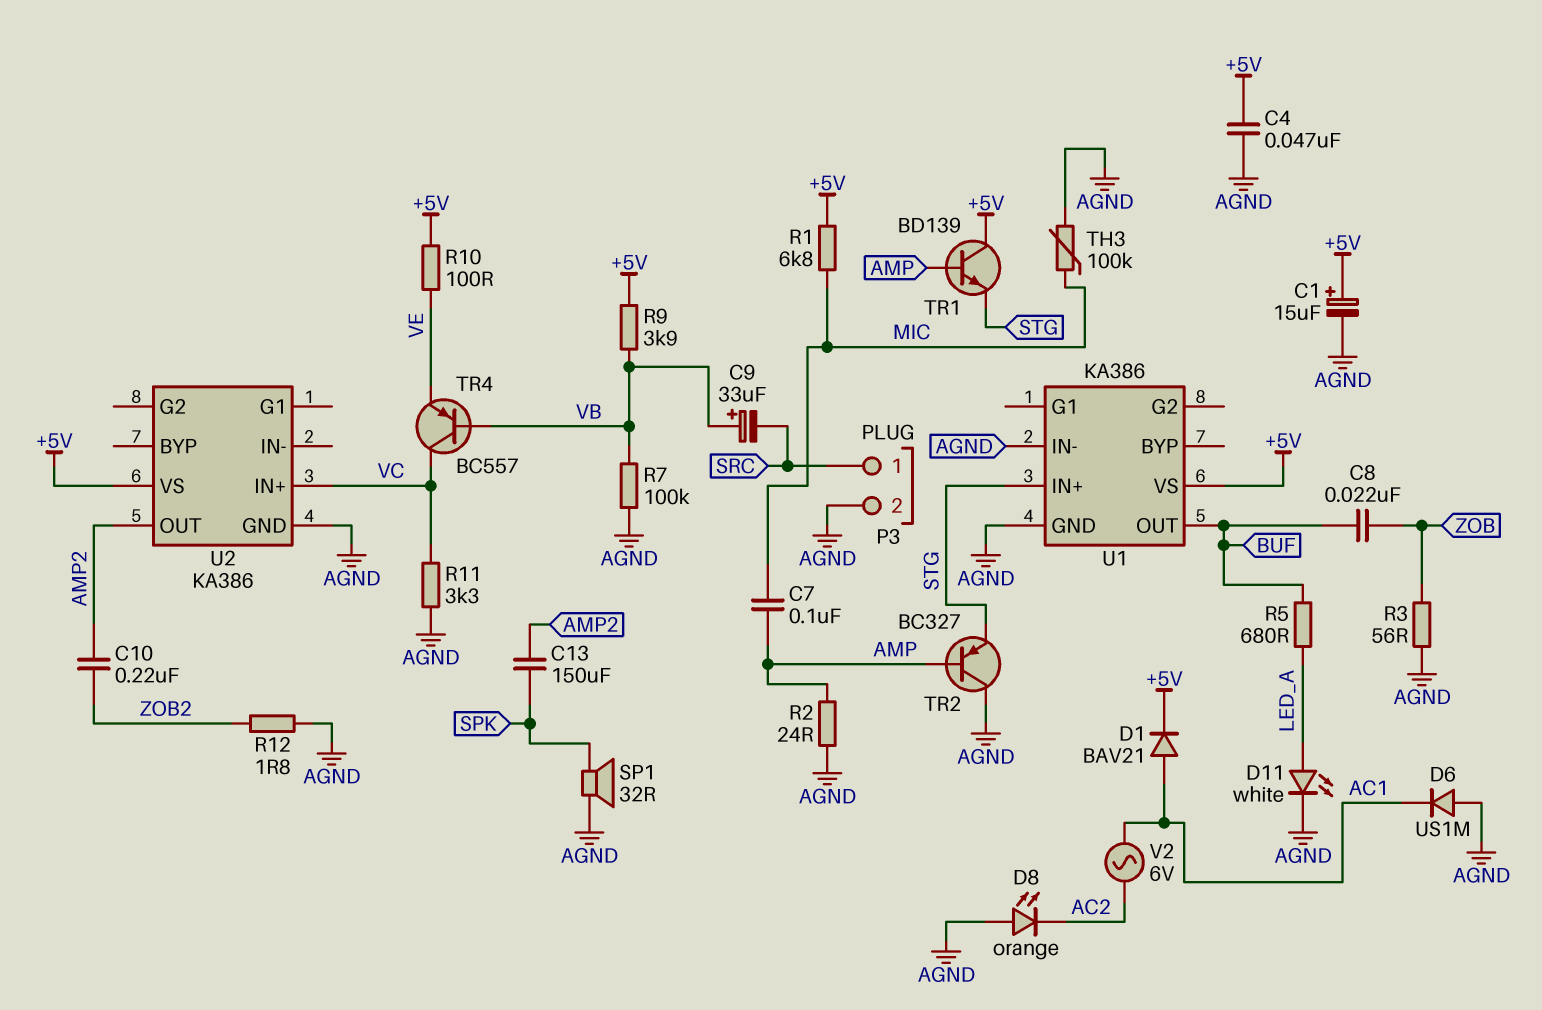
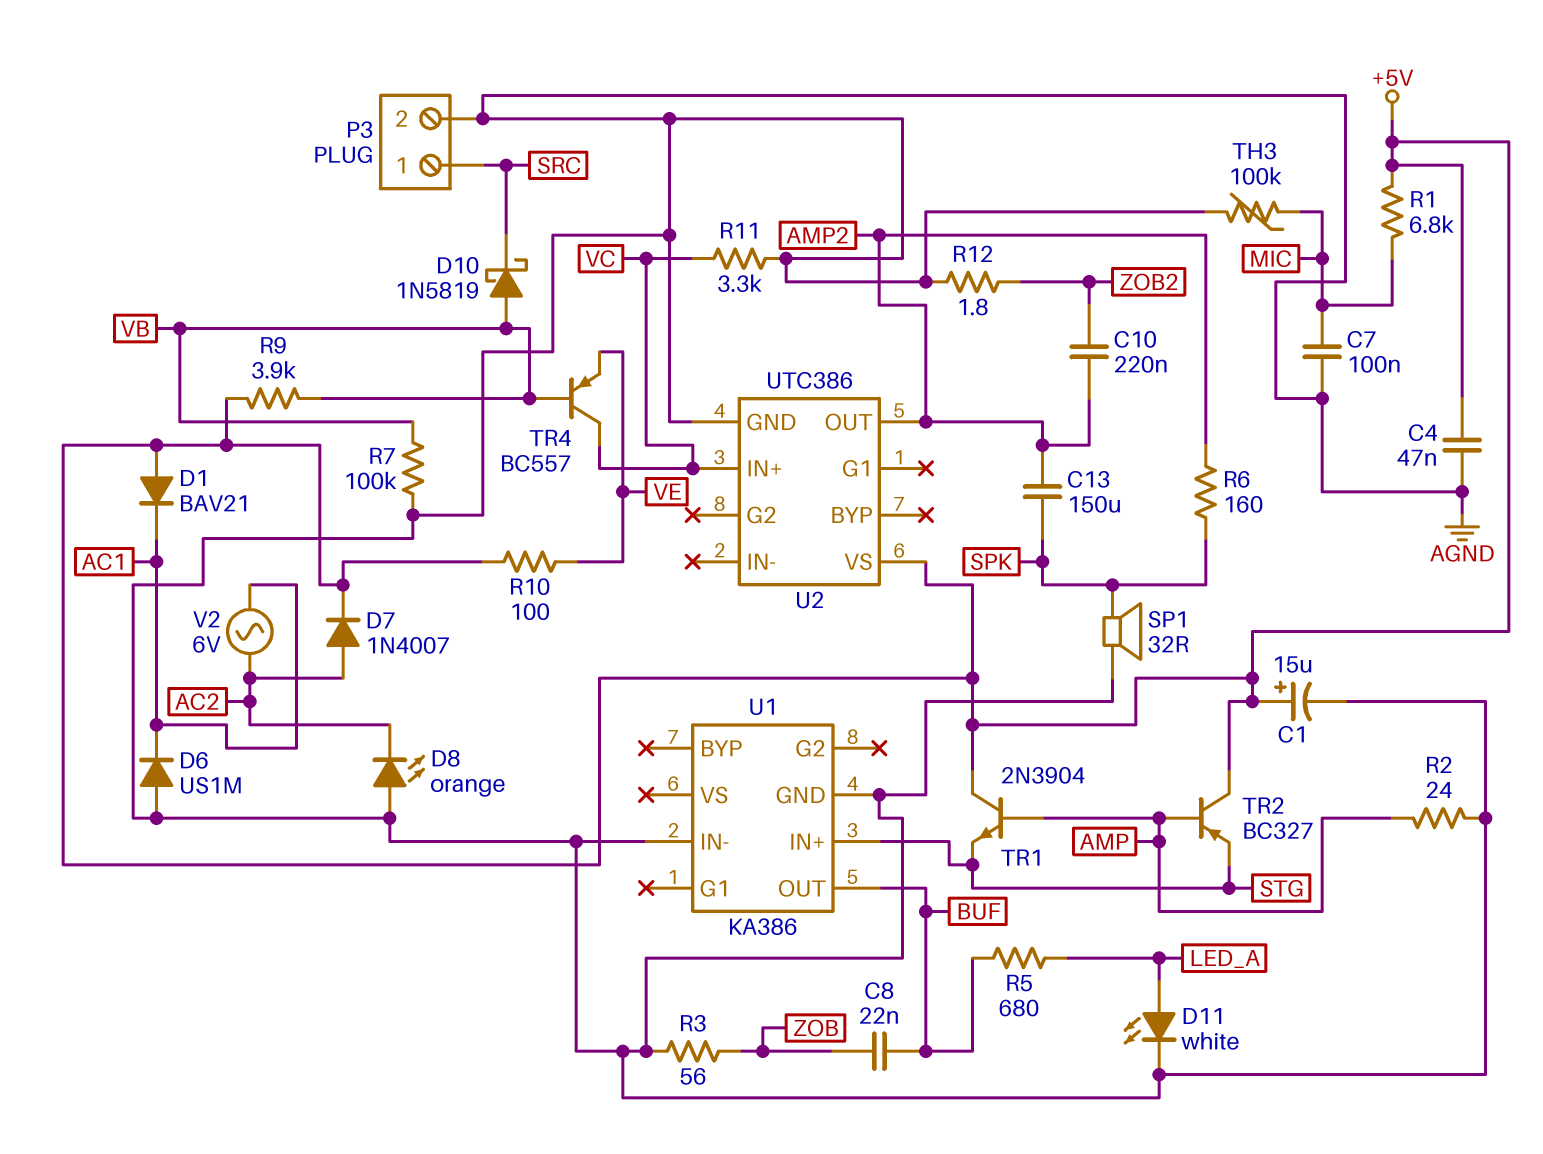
C7: 100nF (AMP, MIC) -> 100nF (AGND, MIC)
C9: 33uF (plus VB, minus SRC) -> none
D1: diode BAV21 (A AC1, K +5V) -> diode BAV21 (A +5V, K AC1)
D7: none -> diode 1N4007 (A AC2, K +5V)
D10: none -> schottky 1N5819 (A VB, K SRC)
R6: none -> 160 (AMP2, SPK)
TR1: NPN BD139 (B AMP, C +5V, E STG) -> NPN 2N3904 (B AMP, C +5V, E STG)
TR2: PNP BC327 (B AMP, C AGND, E STG) -> PNP BC327 (B AMP, C +5V, E STG)
U1 pin VS: +5V -> none
U2: KA386 -> UTC386

